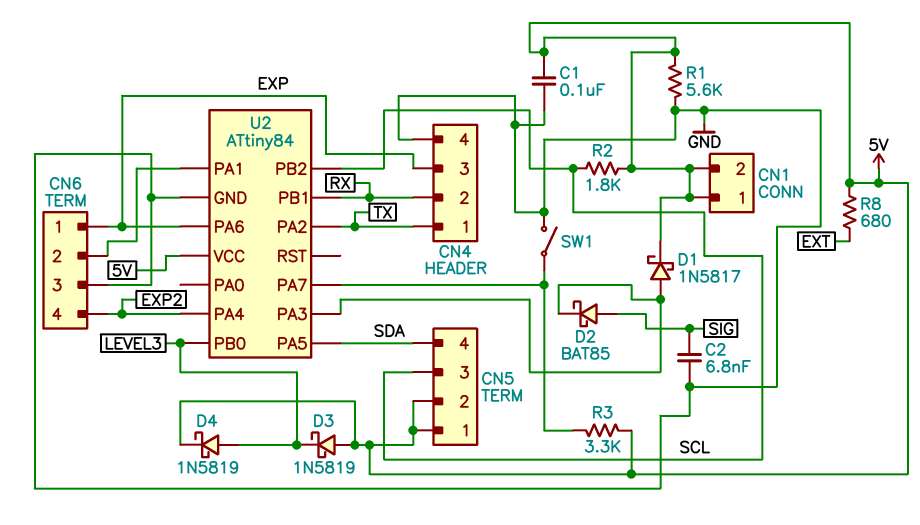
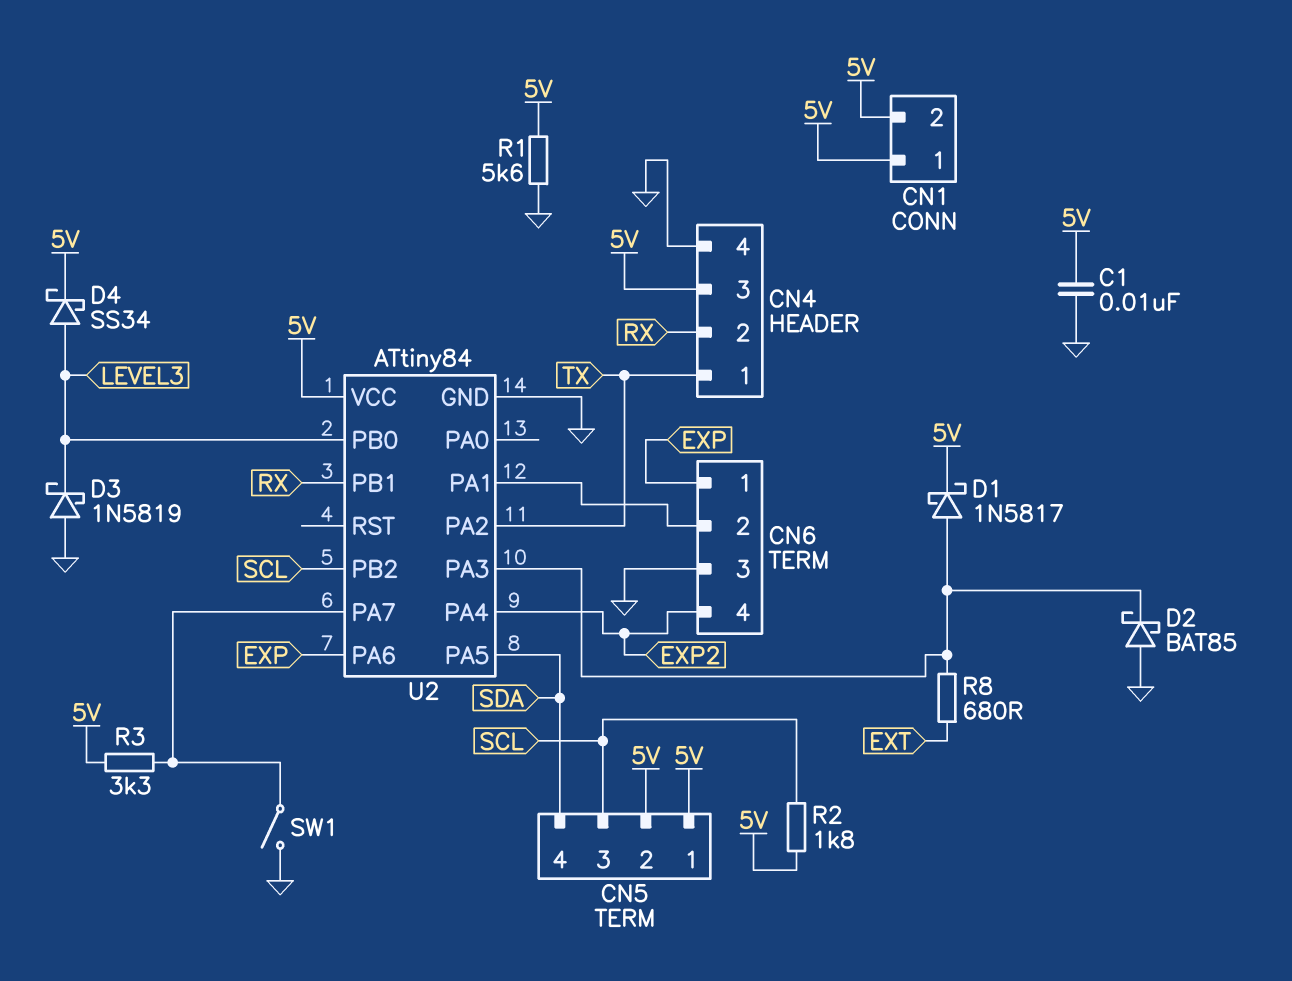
C1: 100nF (5V, GND) -> 10nF (5V, GND)
C2: 6.8nF (GND, SIG) -> none
CN4 pin 3: EXP -> 5V
D2: schottky BAT85 (A SIG, K U2/PA3) -> schottky BAT85 (A GND, K U2/PA3)
D3: schottky 1N5819 (A 5V, K LEVEL3) -> schottky 1N5819 (A GND, K LEVEL3)
D4: schottky 1N5819 (A LEVEL3, K 5V) -> schottky SS34 (A LEVEL3, K 5V)
R8: 680 (5V, EXT) -> 680 (EXT, U2/PA3)

